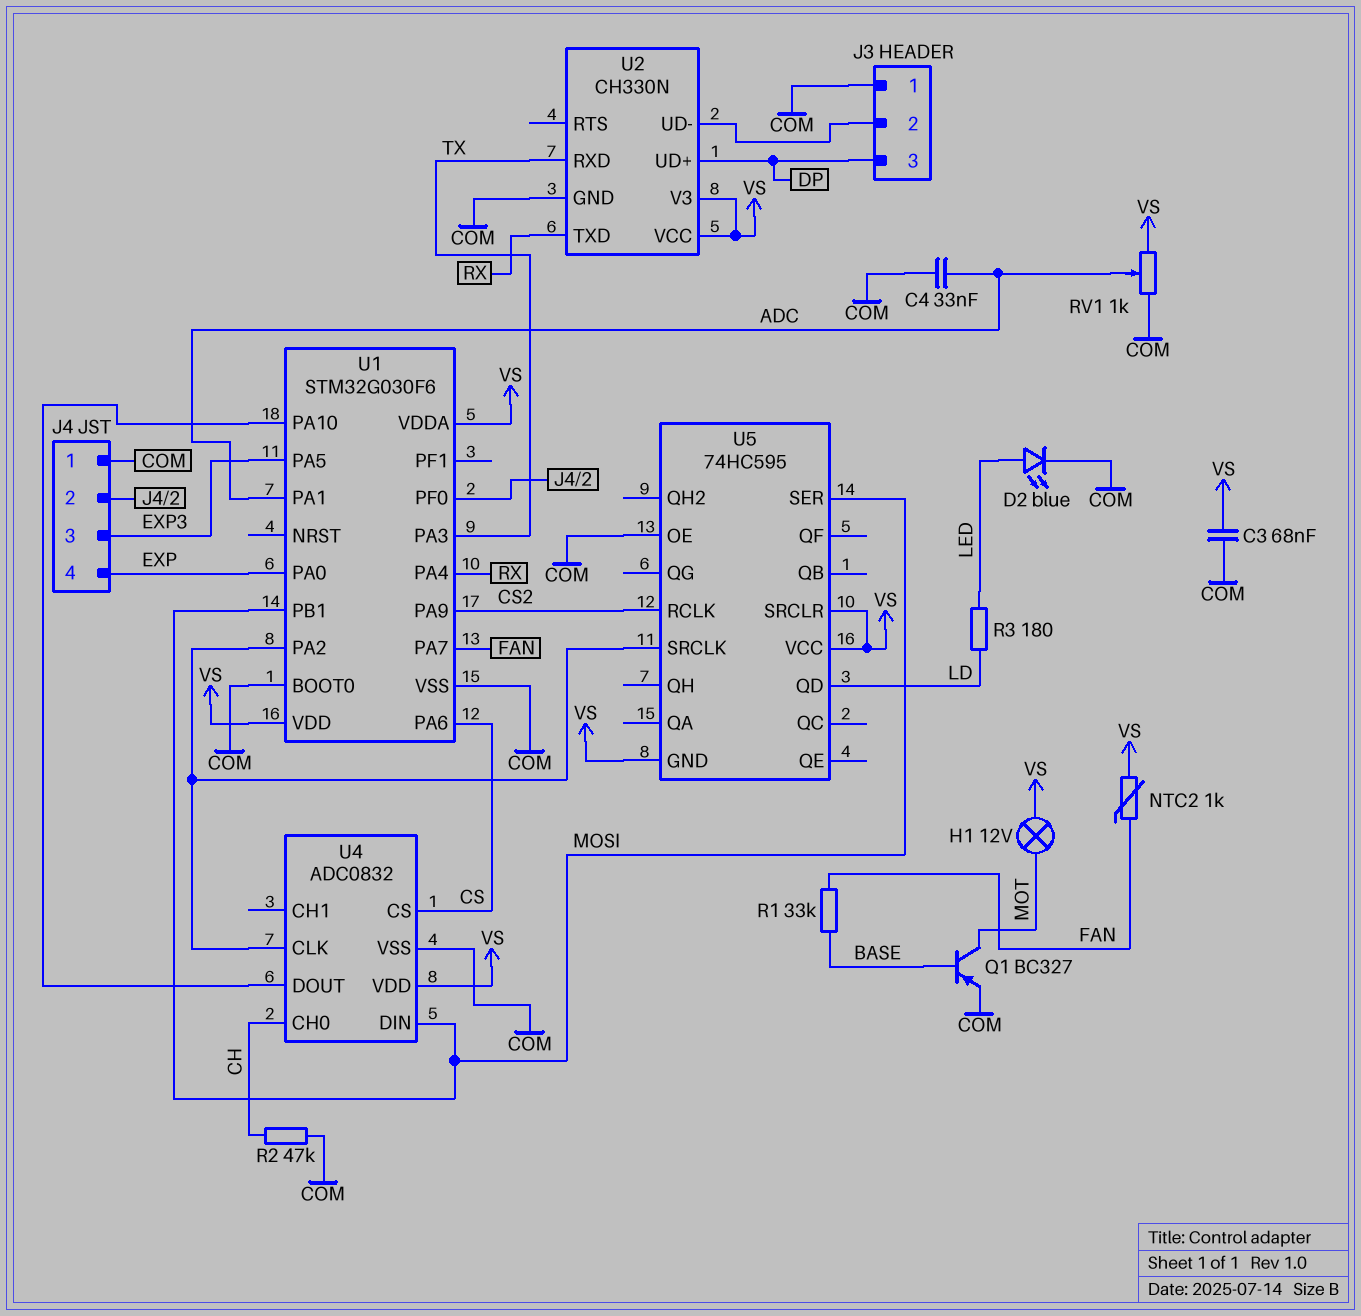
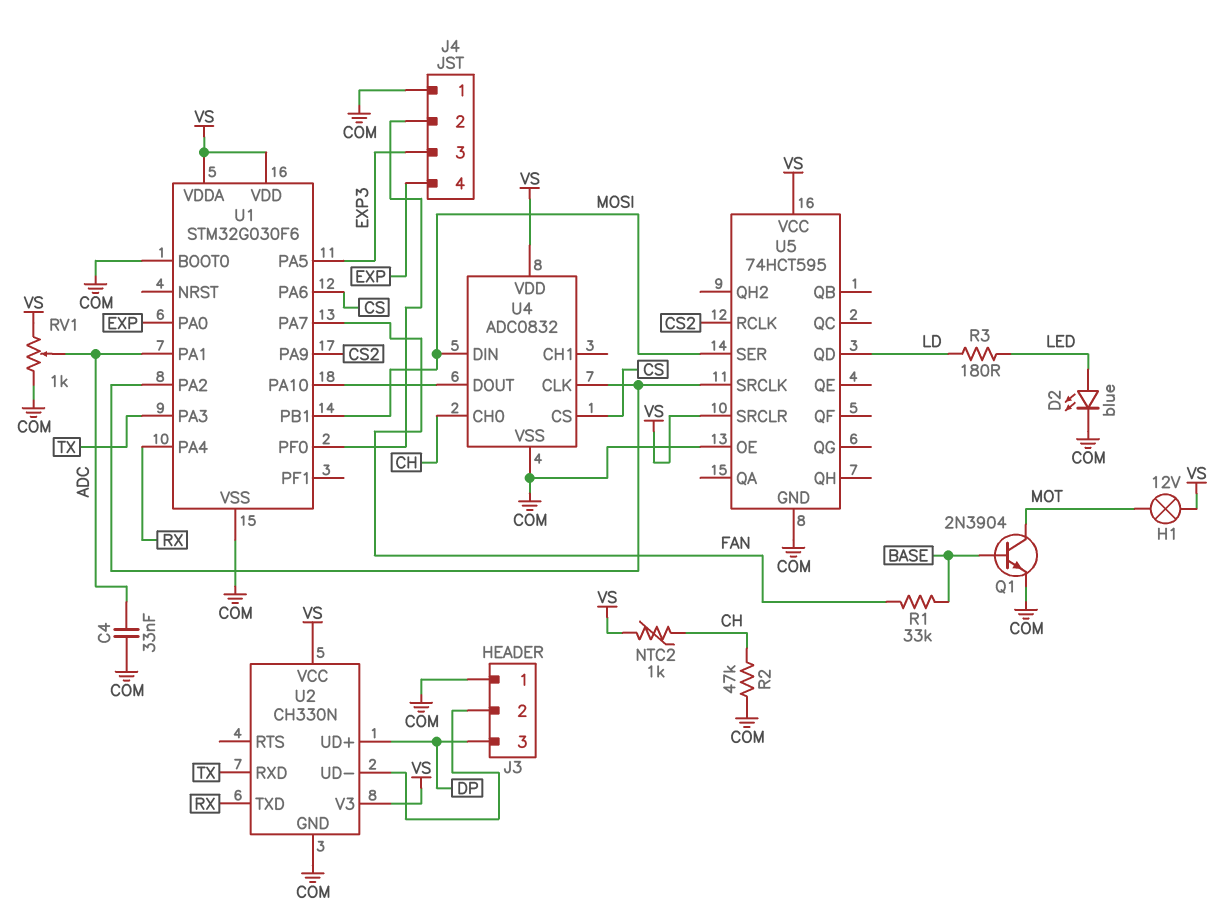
C3: 68nF (COM, VS) -> none
NTC2: 1k (FAN, VS) -> 1k (CH, VS)
Q1: PNP BC327 (B BASE, C MOT, E COM) -> NPN 2N3904 (B BASE, C MOT, E COM)
U5: 74HC595 -> 74HCT595
U5 pin GND: VS -> COM

